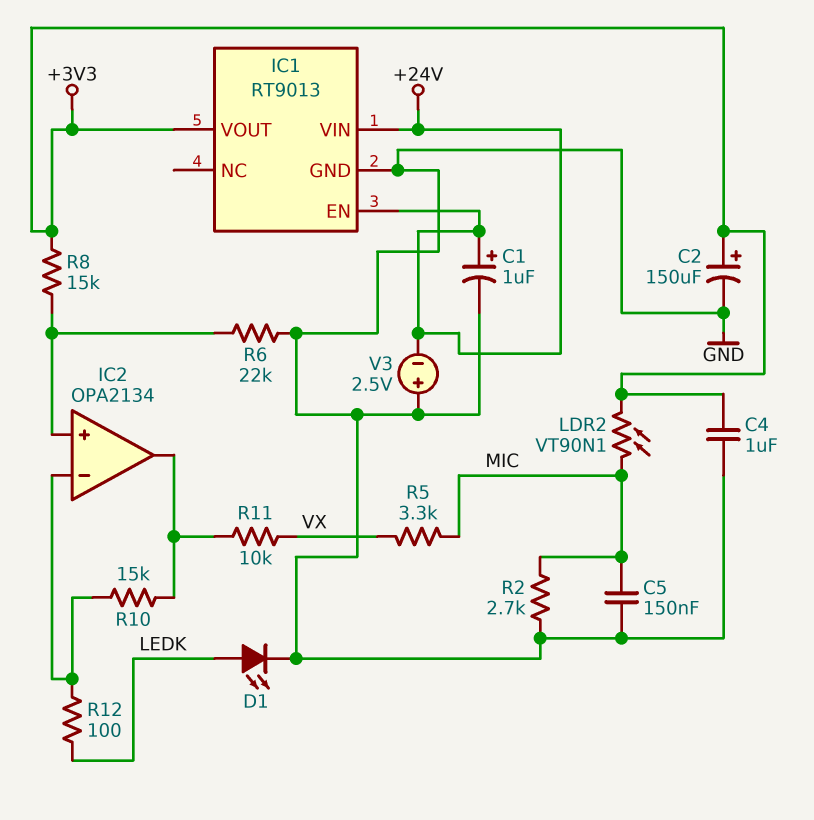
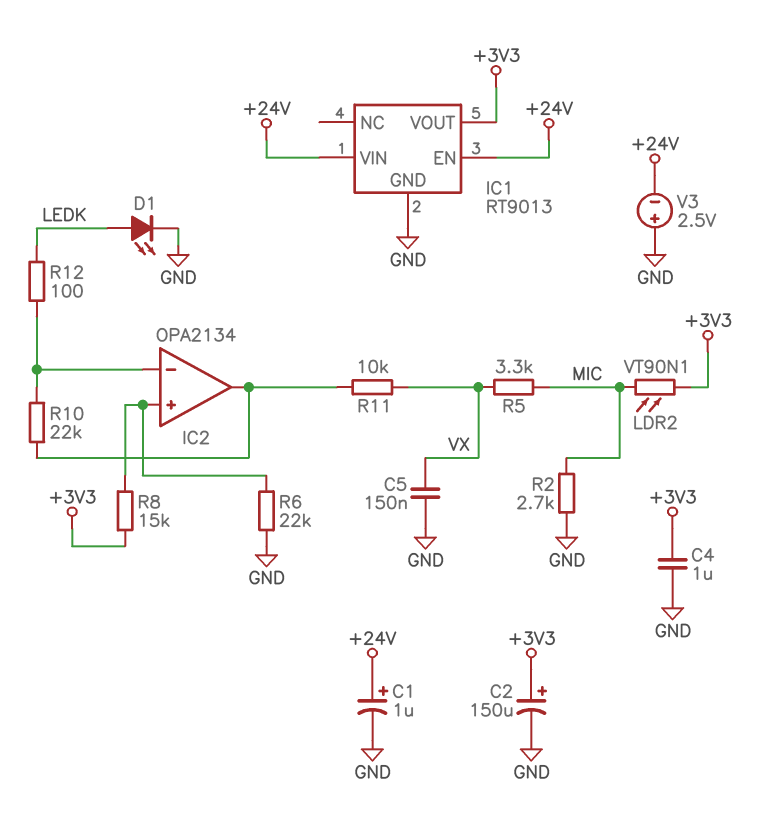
C5: 150nF (GND, MIC) -> 150nF (GND, VX)
R10: 15k (IC2/in-, IC2/out) -> 22k (IC2/in-, IC2/out)

